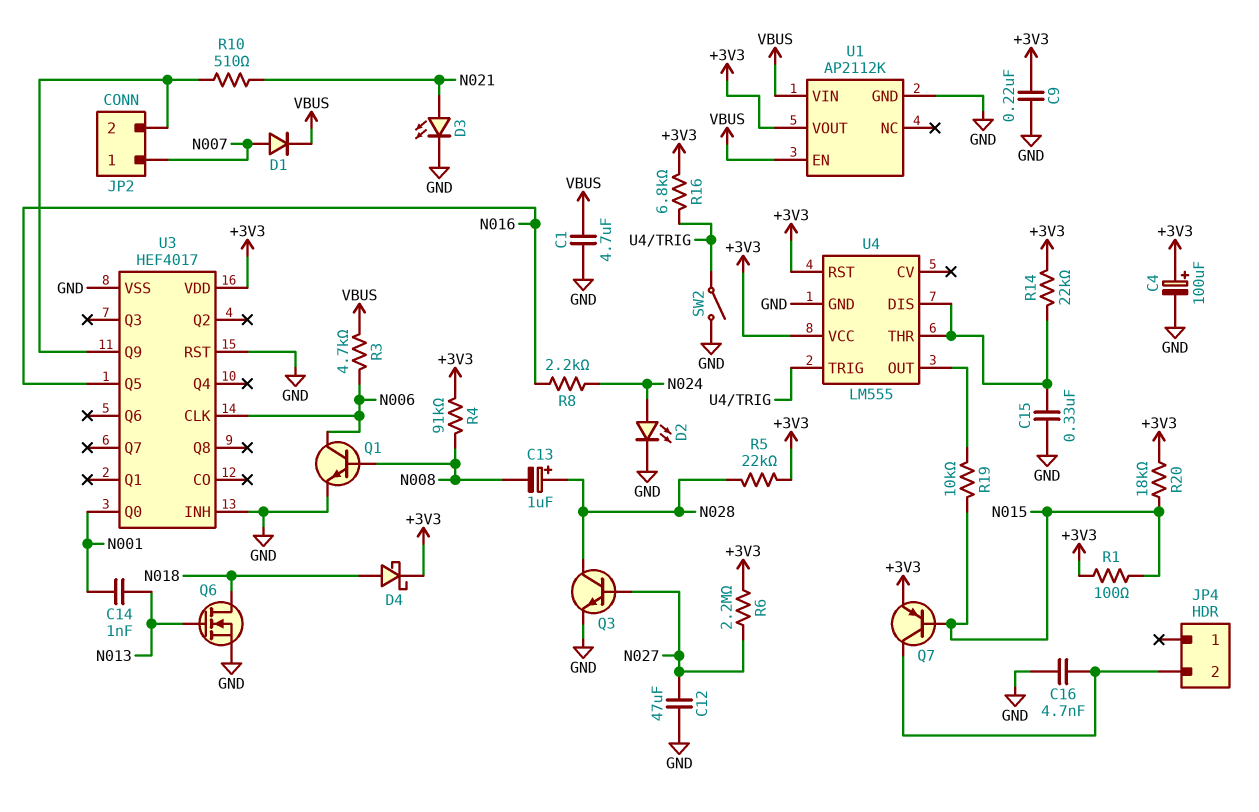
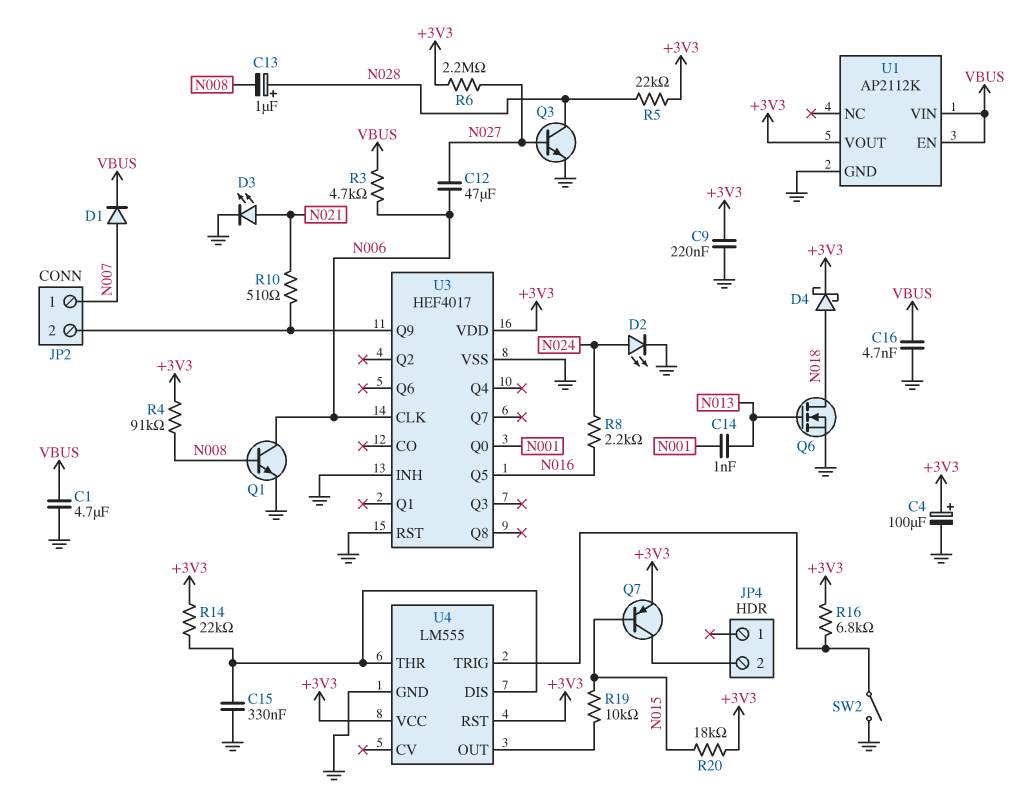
C12: 47uF (GND, N027) -> 47uF (N006, N027)
C16: 4.7nF (GND, JP4/2) -> 4.7nF (GND, VBUS)
R1: 100 (+3V3, N015) -> none

